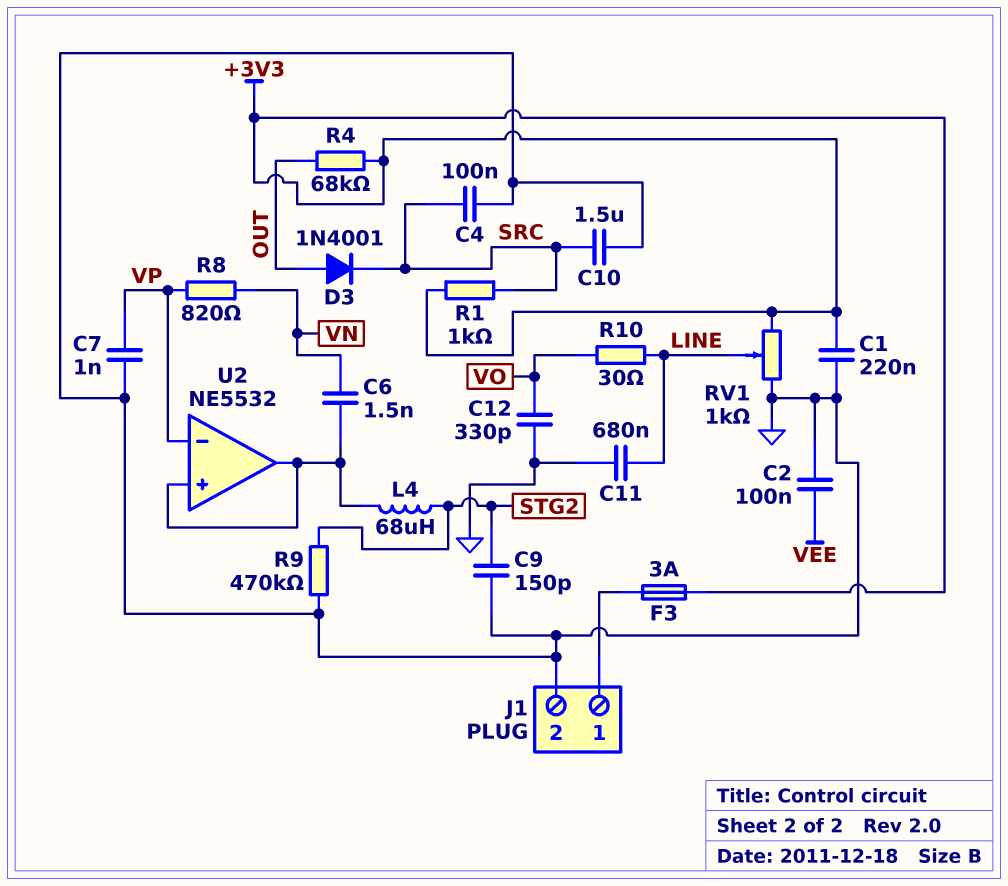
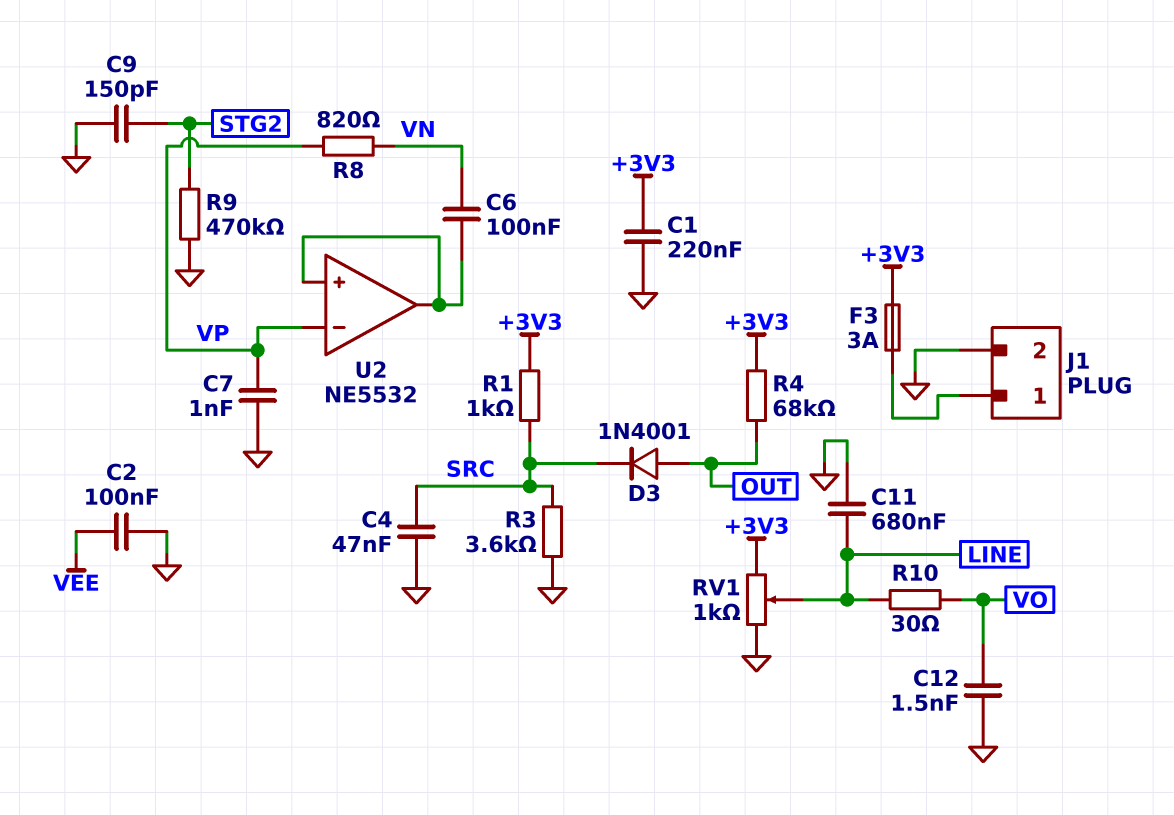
C4: 100nF (GND, SRC) -> 47nF (GND, SRC)
C6: 1.5nF (U2/in+, VN) -> 100nF (U2/in+, VN)
C10: 1.5uF (GND, SRC) -> none
C12: 330pF (GND, VO) -> 1.5nF (GND, VO)
L4: 68uH (STG2, U2/in+) -> none
R3: none -> 3.6k (GND, SRC)

